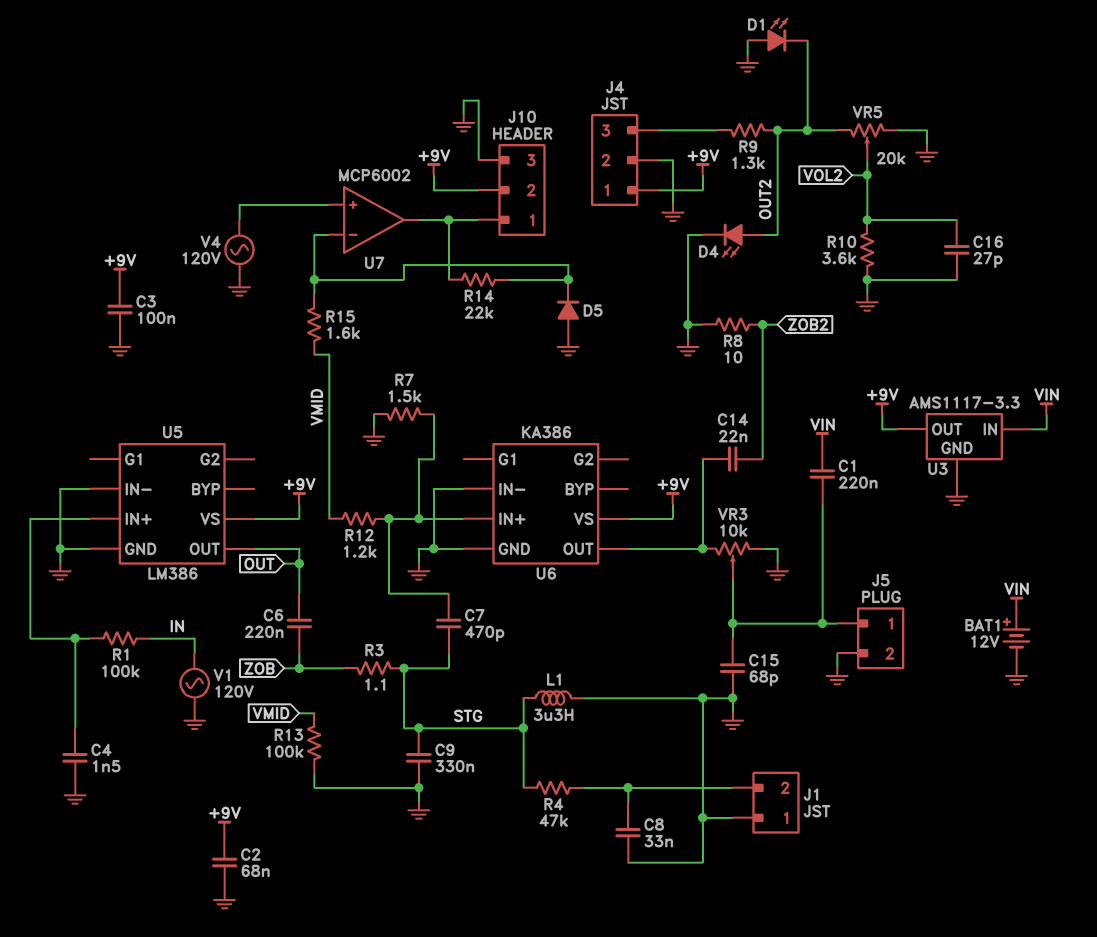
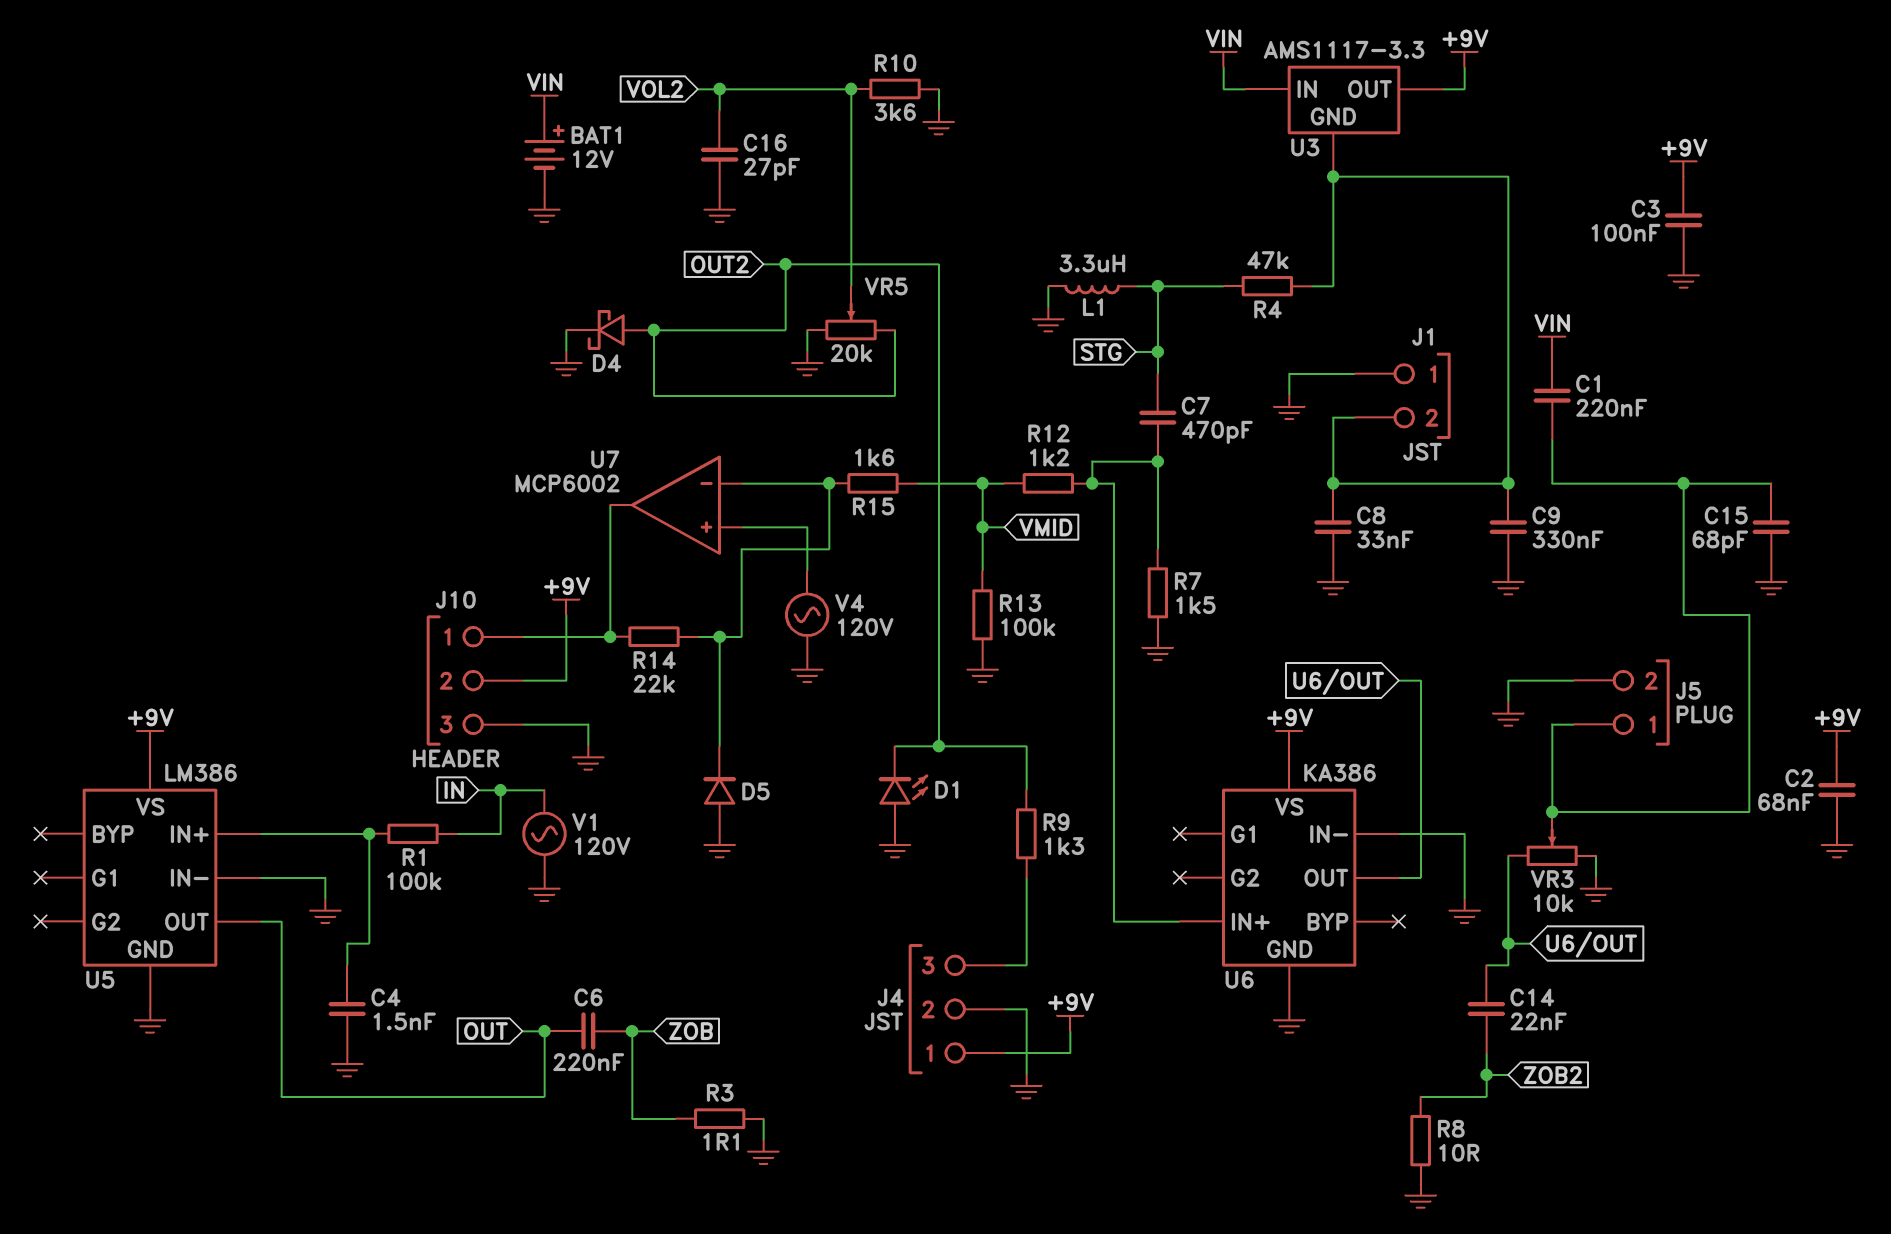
C9: 330nF (GND, STG) -> 330nF (GND, J1/2)
D4: LED (A OUT2, K GND) -> schottky (A OUT2, K GND)
R3: 1.1 (STG, ZOB) -> 1.1 (GND, ZOB)
U3 pin GND: GND -> J1/2

